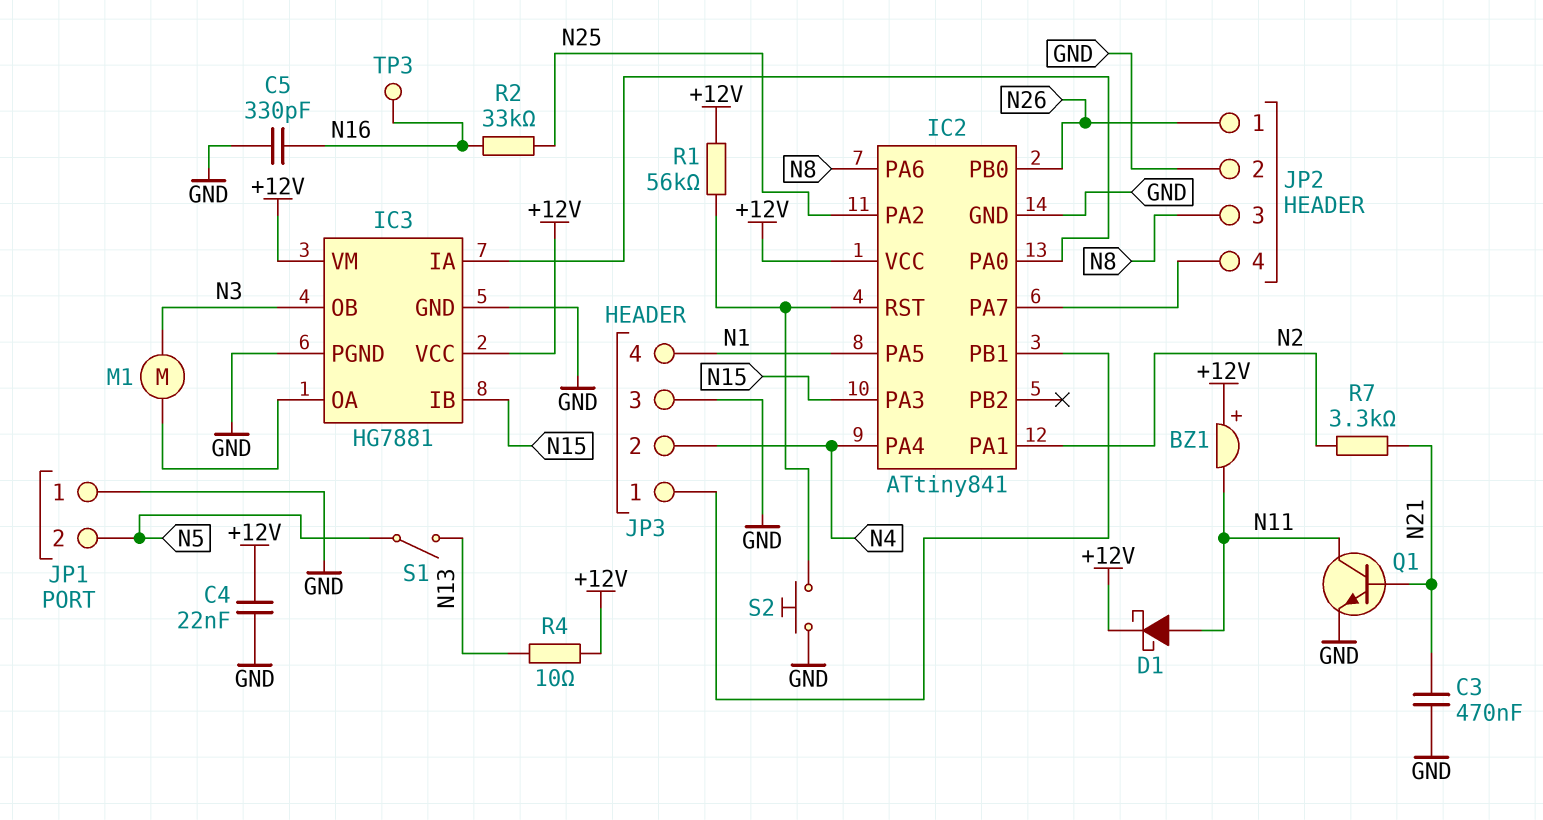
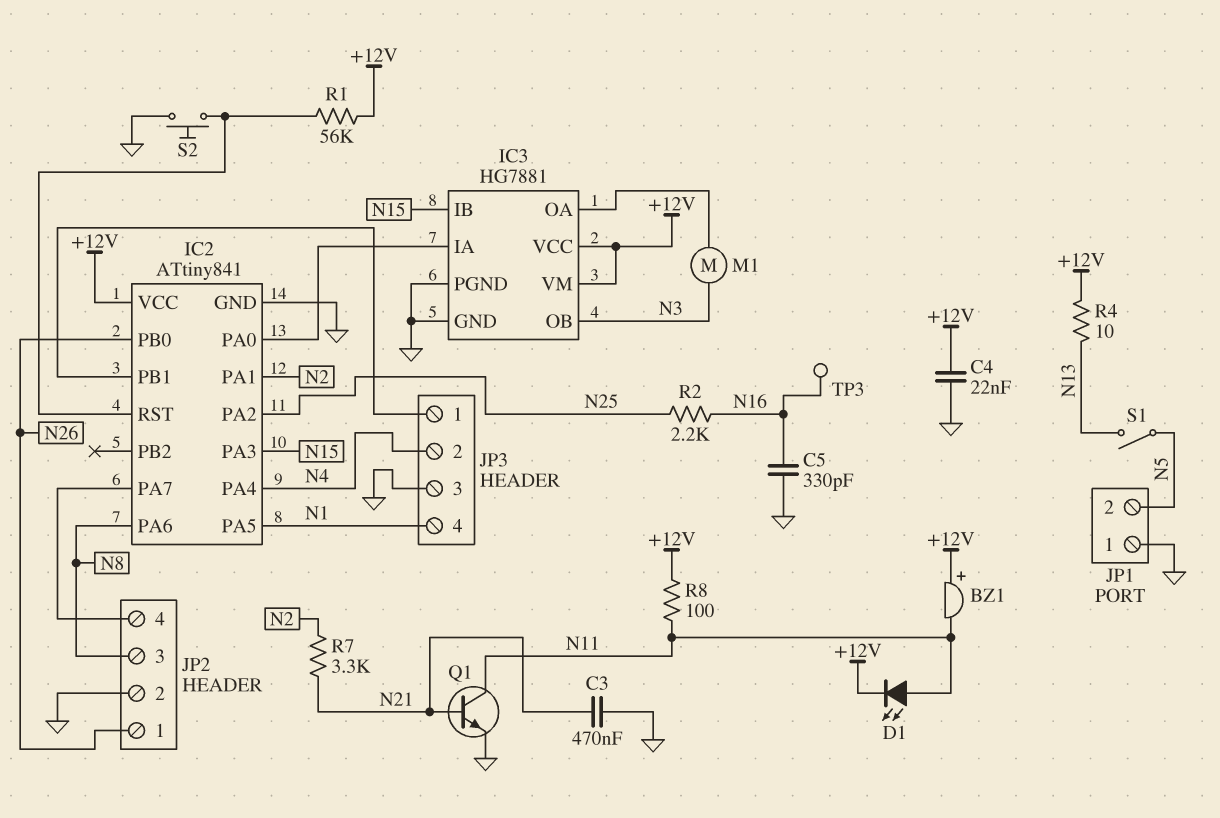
D1: schottky (A N11, K +12V) -> LED (A N11, K +12V)
R2: 33k (N16, N25) -> 2.2k (N16, N25)
R8: none -> 100 (+12V, N11)

